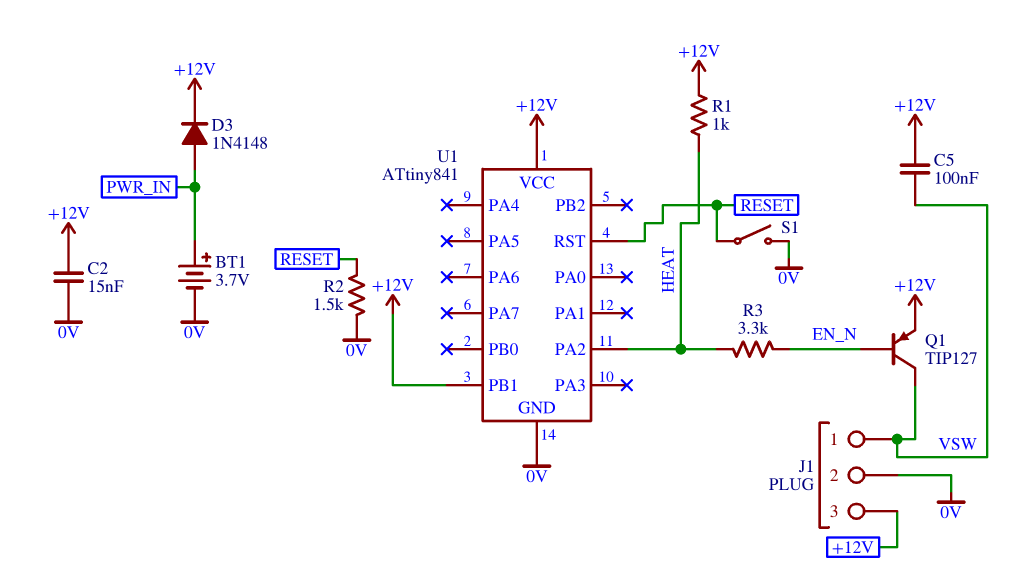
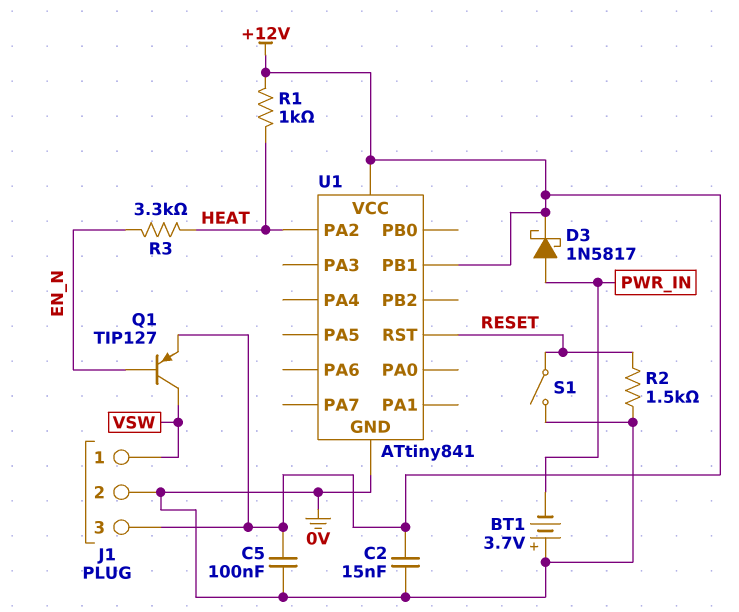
BT1: 3.7V (plus PWR_IN, minus 0V) -> 3.7V (plus 0V, minus PWR_IN)
C5: 100nF (+12V, VSW) -> 100nF (+12V, 0V)
D3: diode 1N4148 (A PWR_IN, K +12V) -> schottky 1N5817 (A PWR_IN, K +12V)

